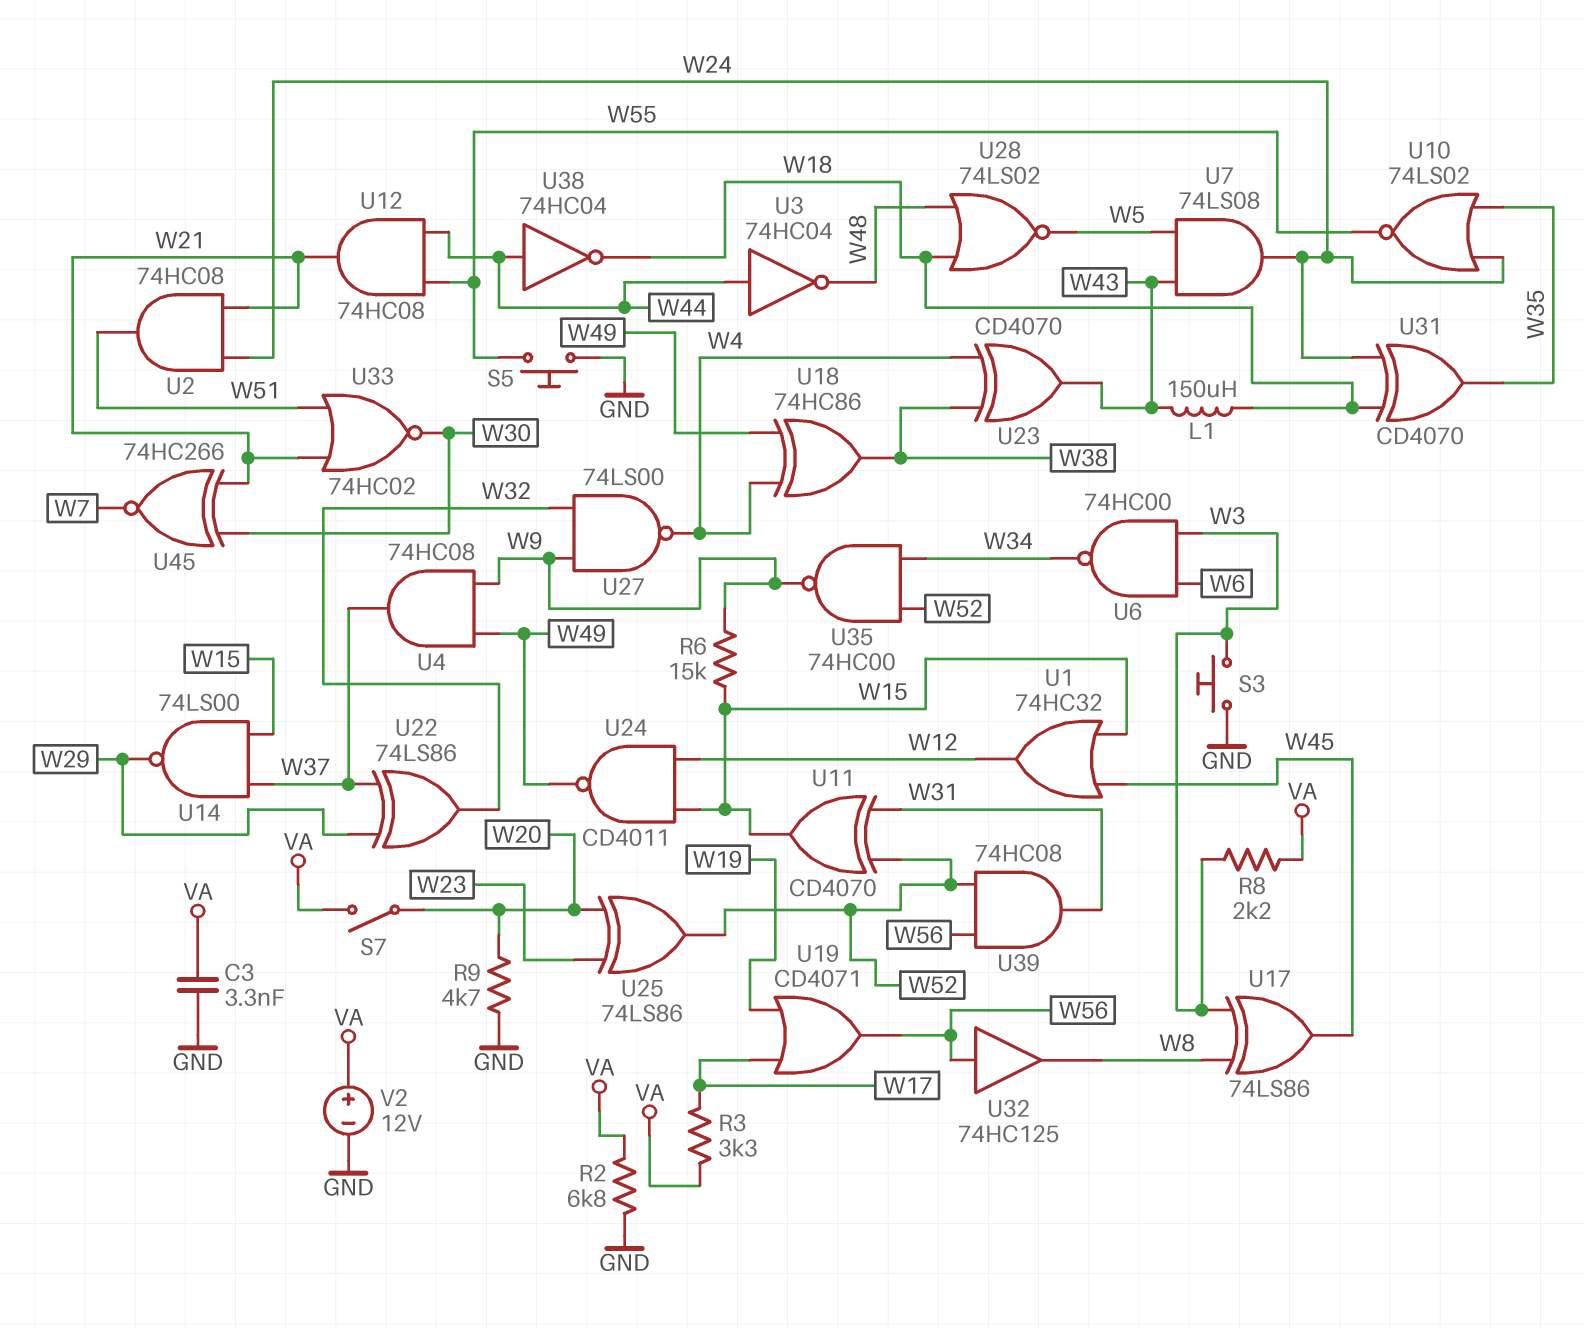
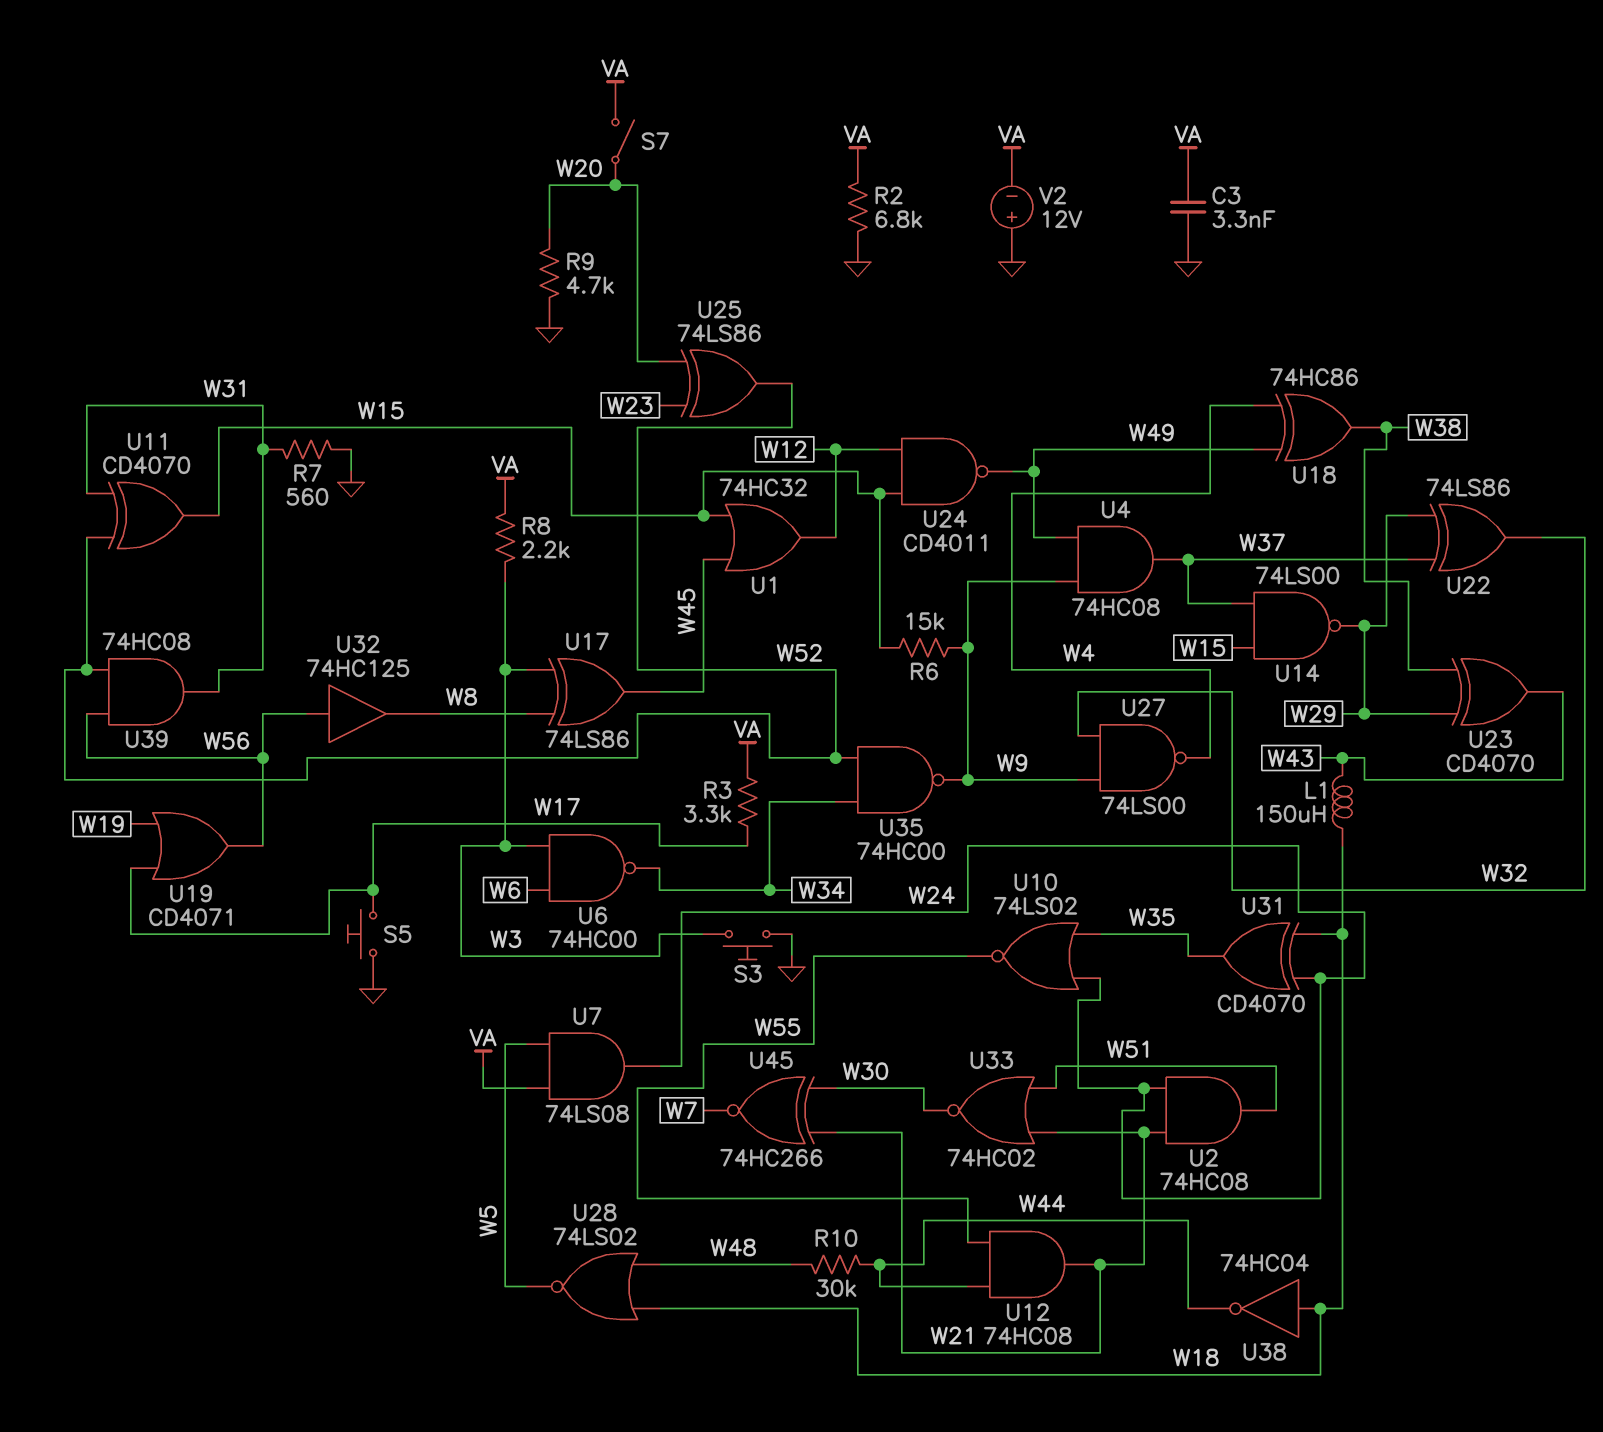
R7: none -> 560 (GND, W31)
R10: none -> 30k (W44, W48)
S5: button (GND, W55) -> button (GND, W17)
U3: NOT 74HC04 (in W44, out W48) -> none
U7: AND 74LS08 (in W5, in W43, out W24) -> AND 74LS08 (in VA, in W5, out W24)
U23: XOR CD4070 (in W4, in W38, out W43) -> XOR CD4070 (in W29, in W38, out W43)
U38: NOT 74HC04 (in W44, out W18) -> NOT 74HC04 (in W18, out W44)
V2: 12V (plus VA, minus GND) -> 12V (plus GND, minus VA)

